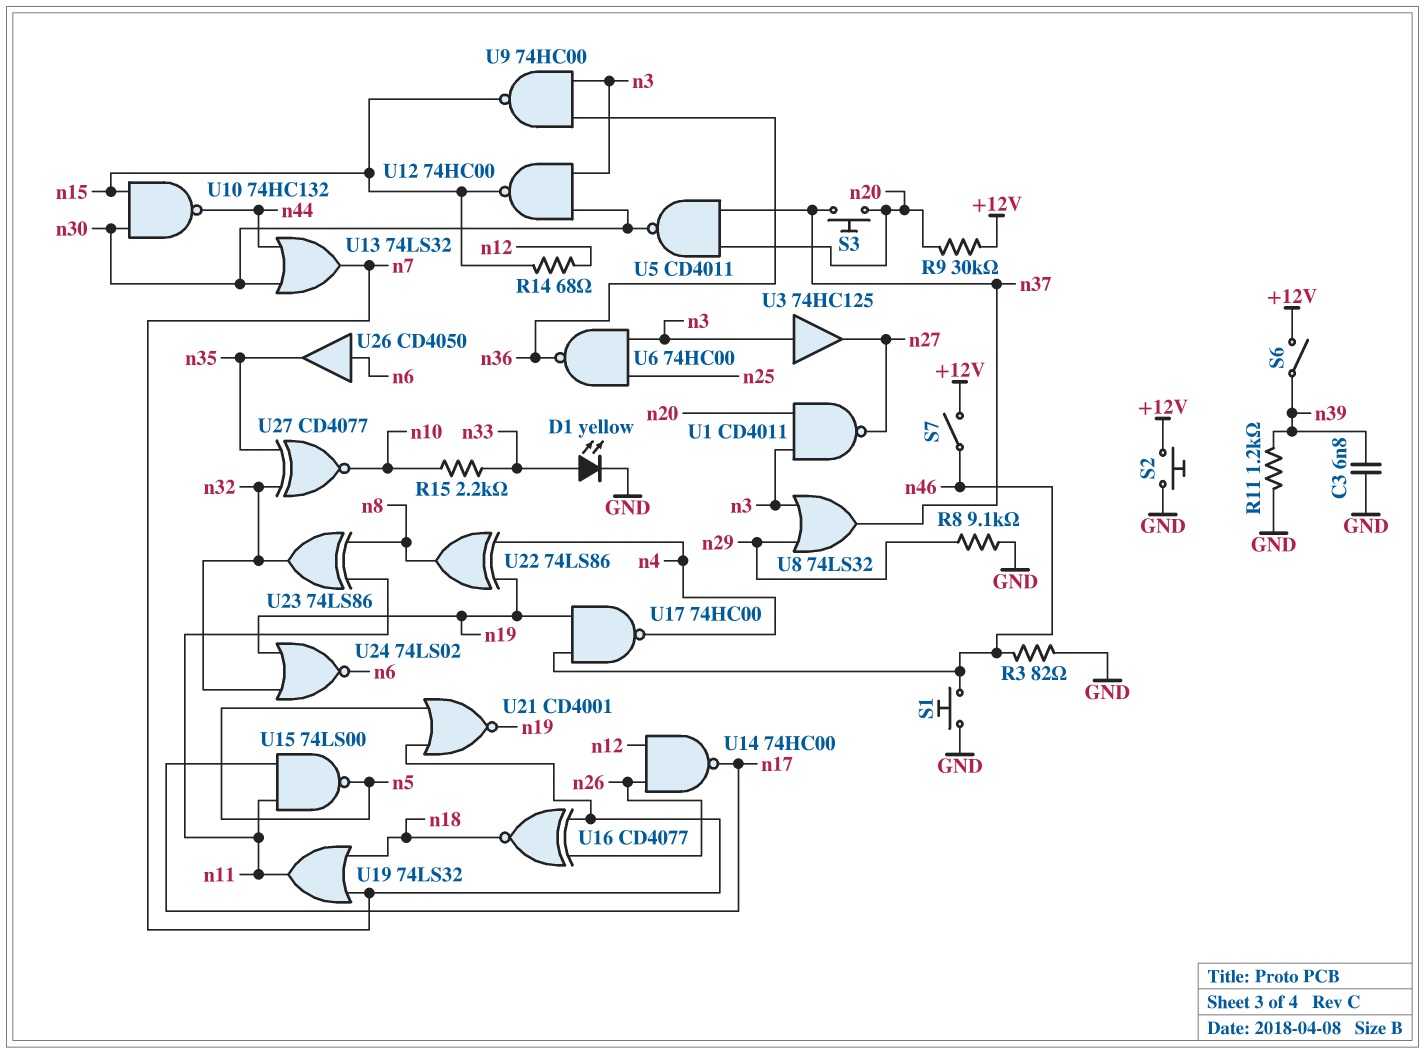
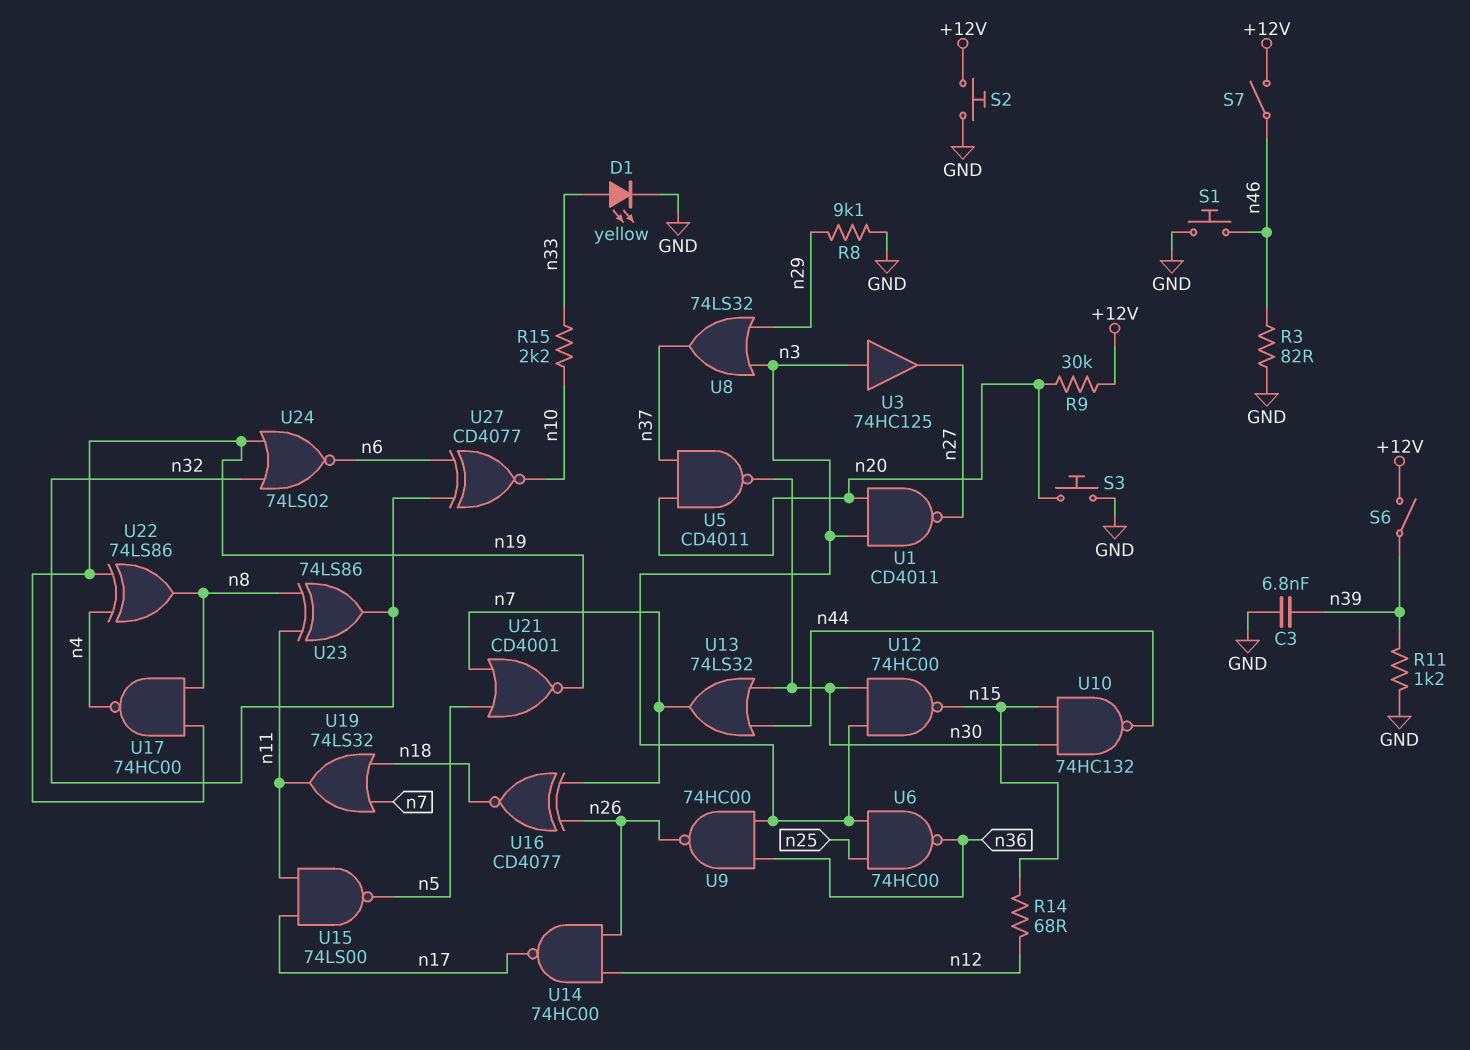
S3: button (n20, n37) -> button (GND, n20)
U9: NAND 74HC00 (in n3, in n36, out n15) -> NAND 74HC00 (in n3, in n36, out n26)
U17: NAND 74HC00 (in n19, in n46, out n4) -> NAND 74HC00 (in n8, in n19, out n4)
U26: buffer CD4050 (in n6, out n35) -> none
U27: XNOR CD4077 (in n32, in n35, out n10) -> XNOR CD4077 (in n6, in n32, out n10)

